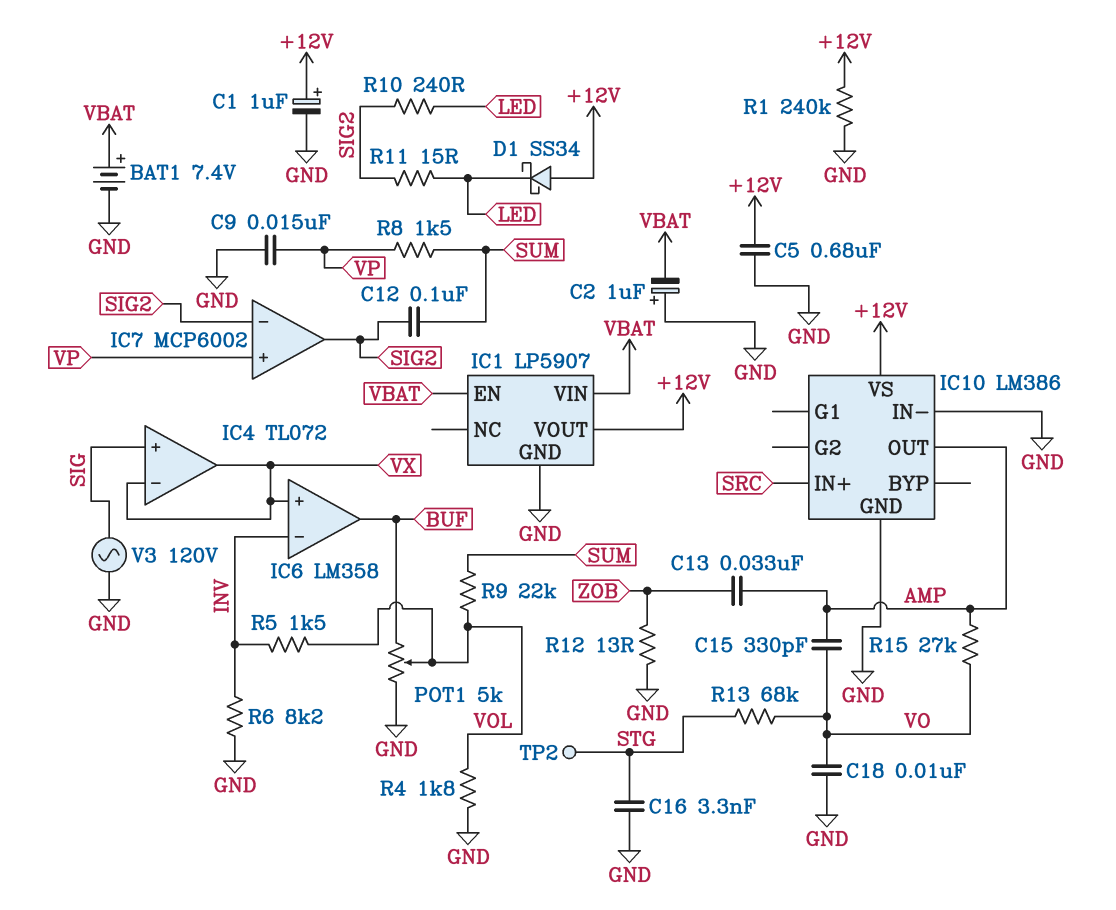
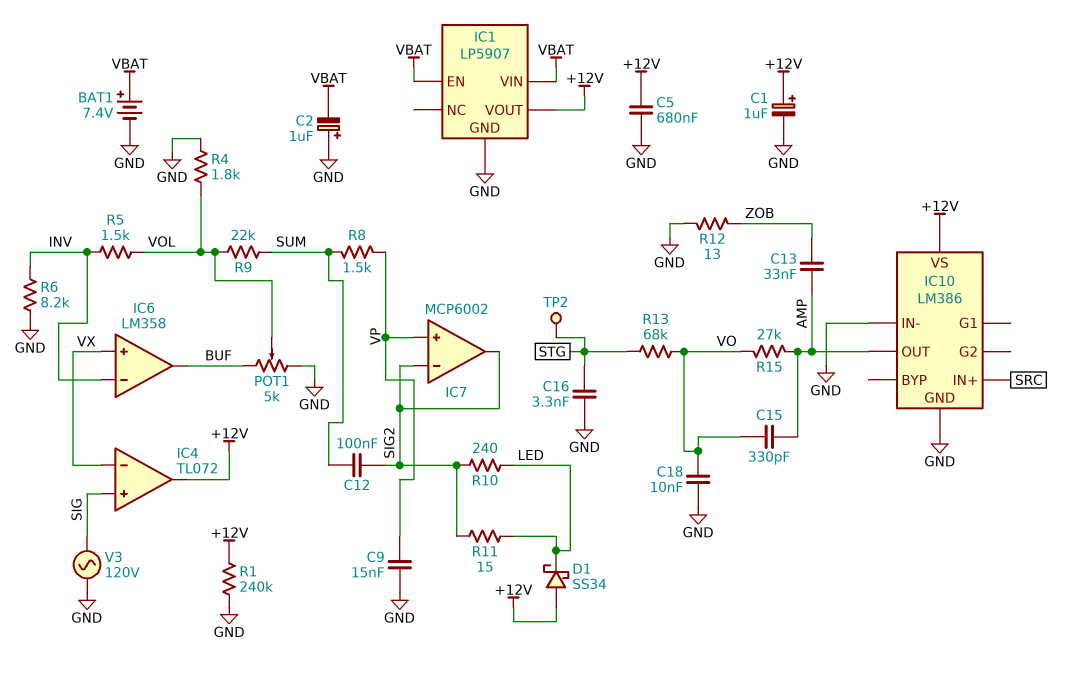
IC4 pin out: VX -> +12V

